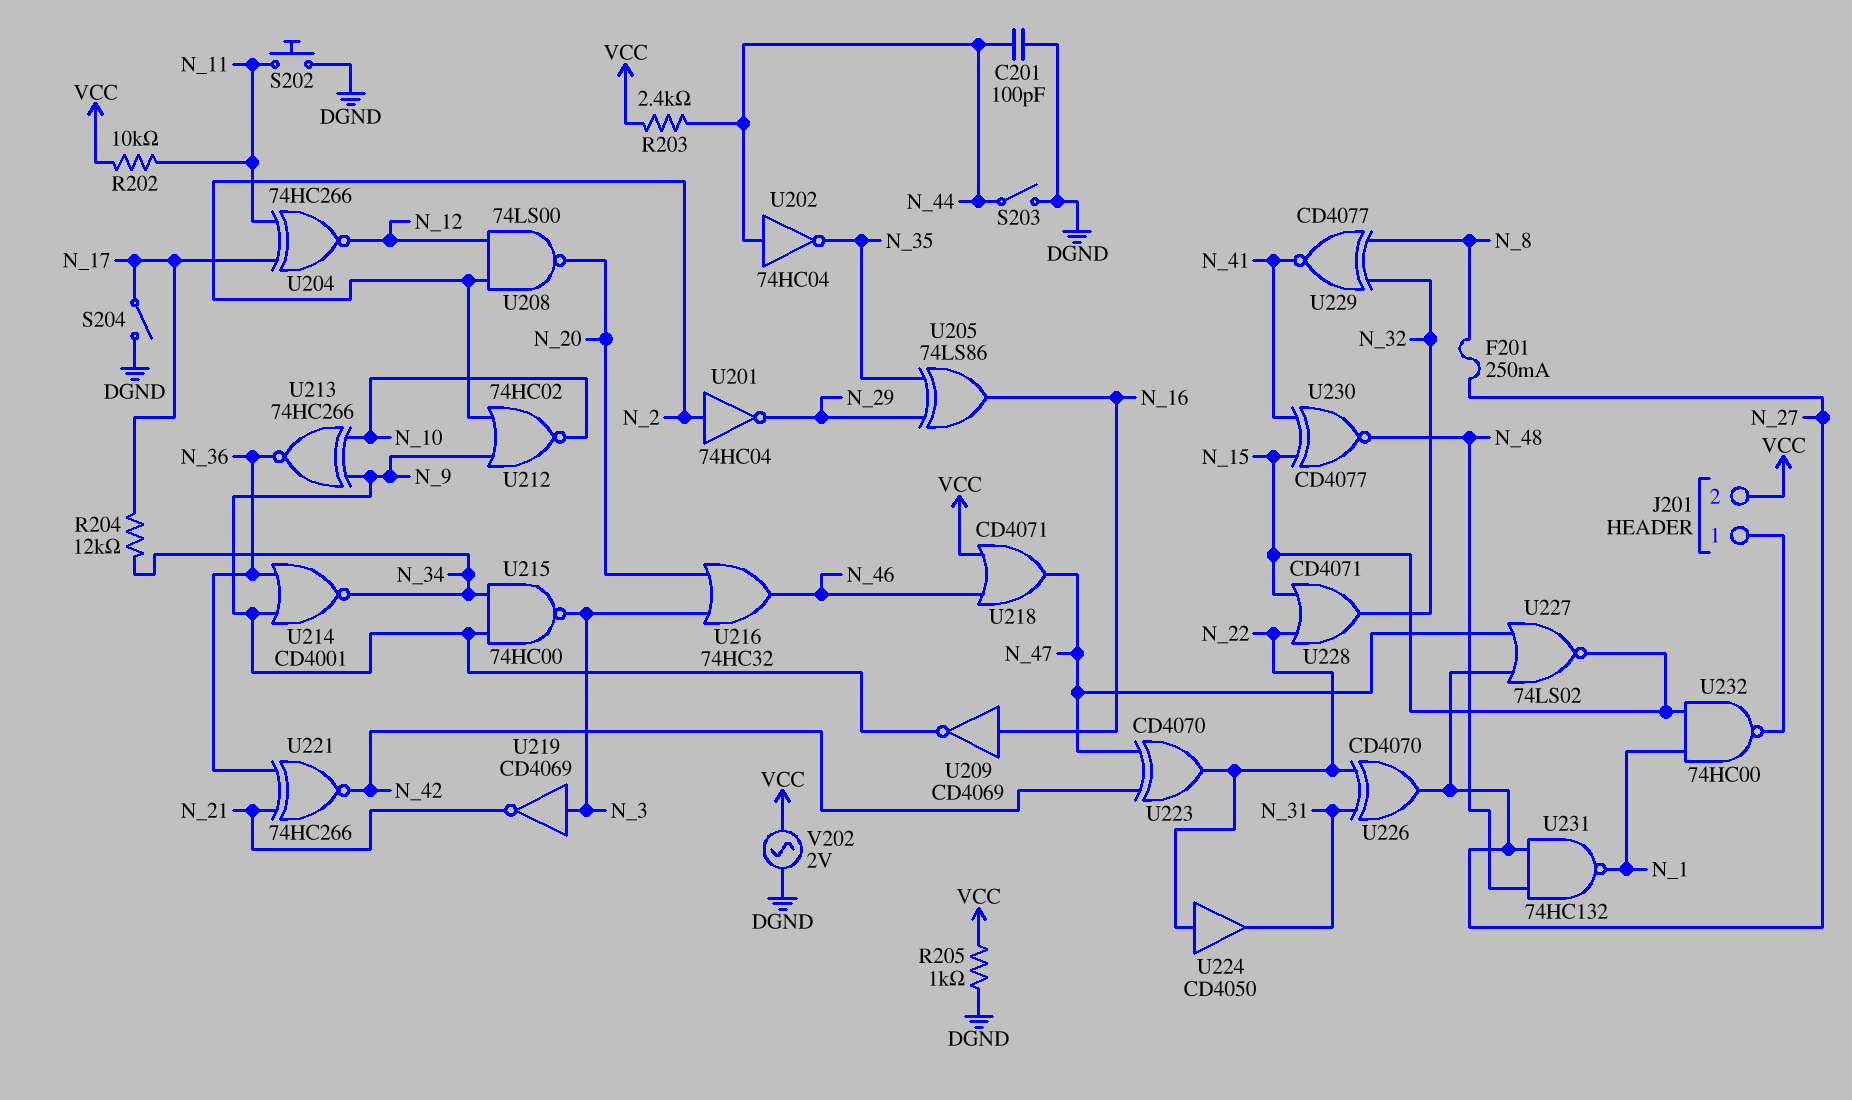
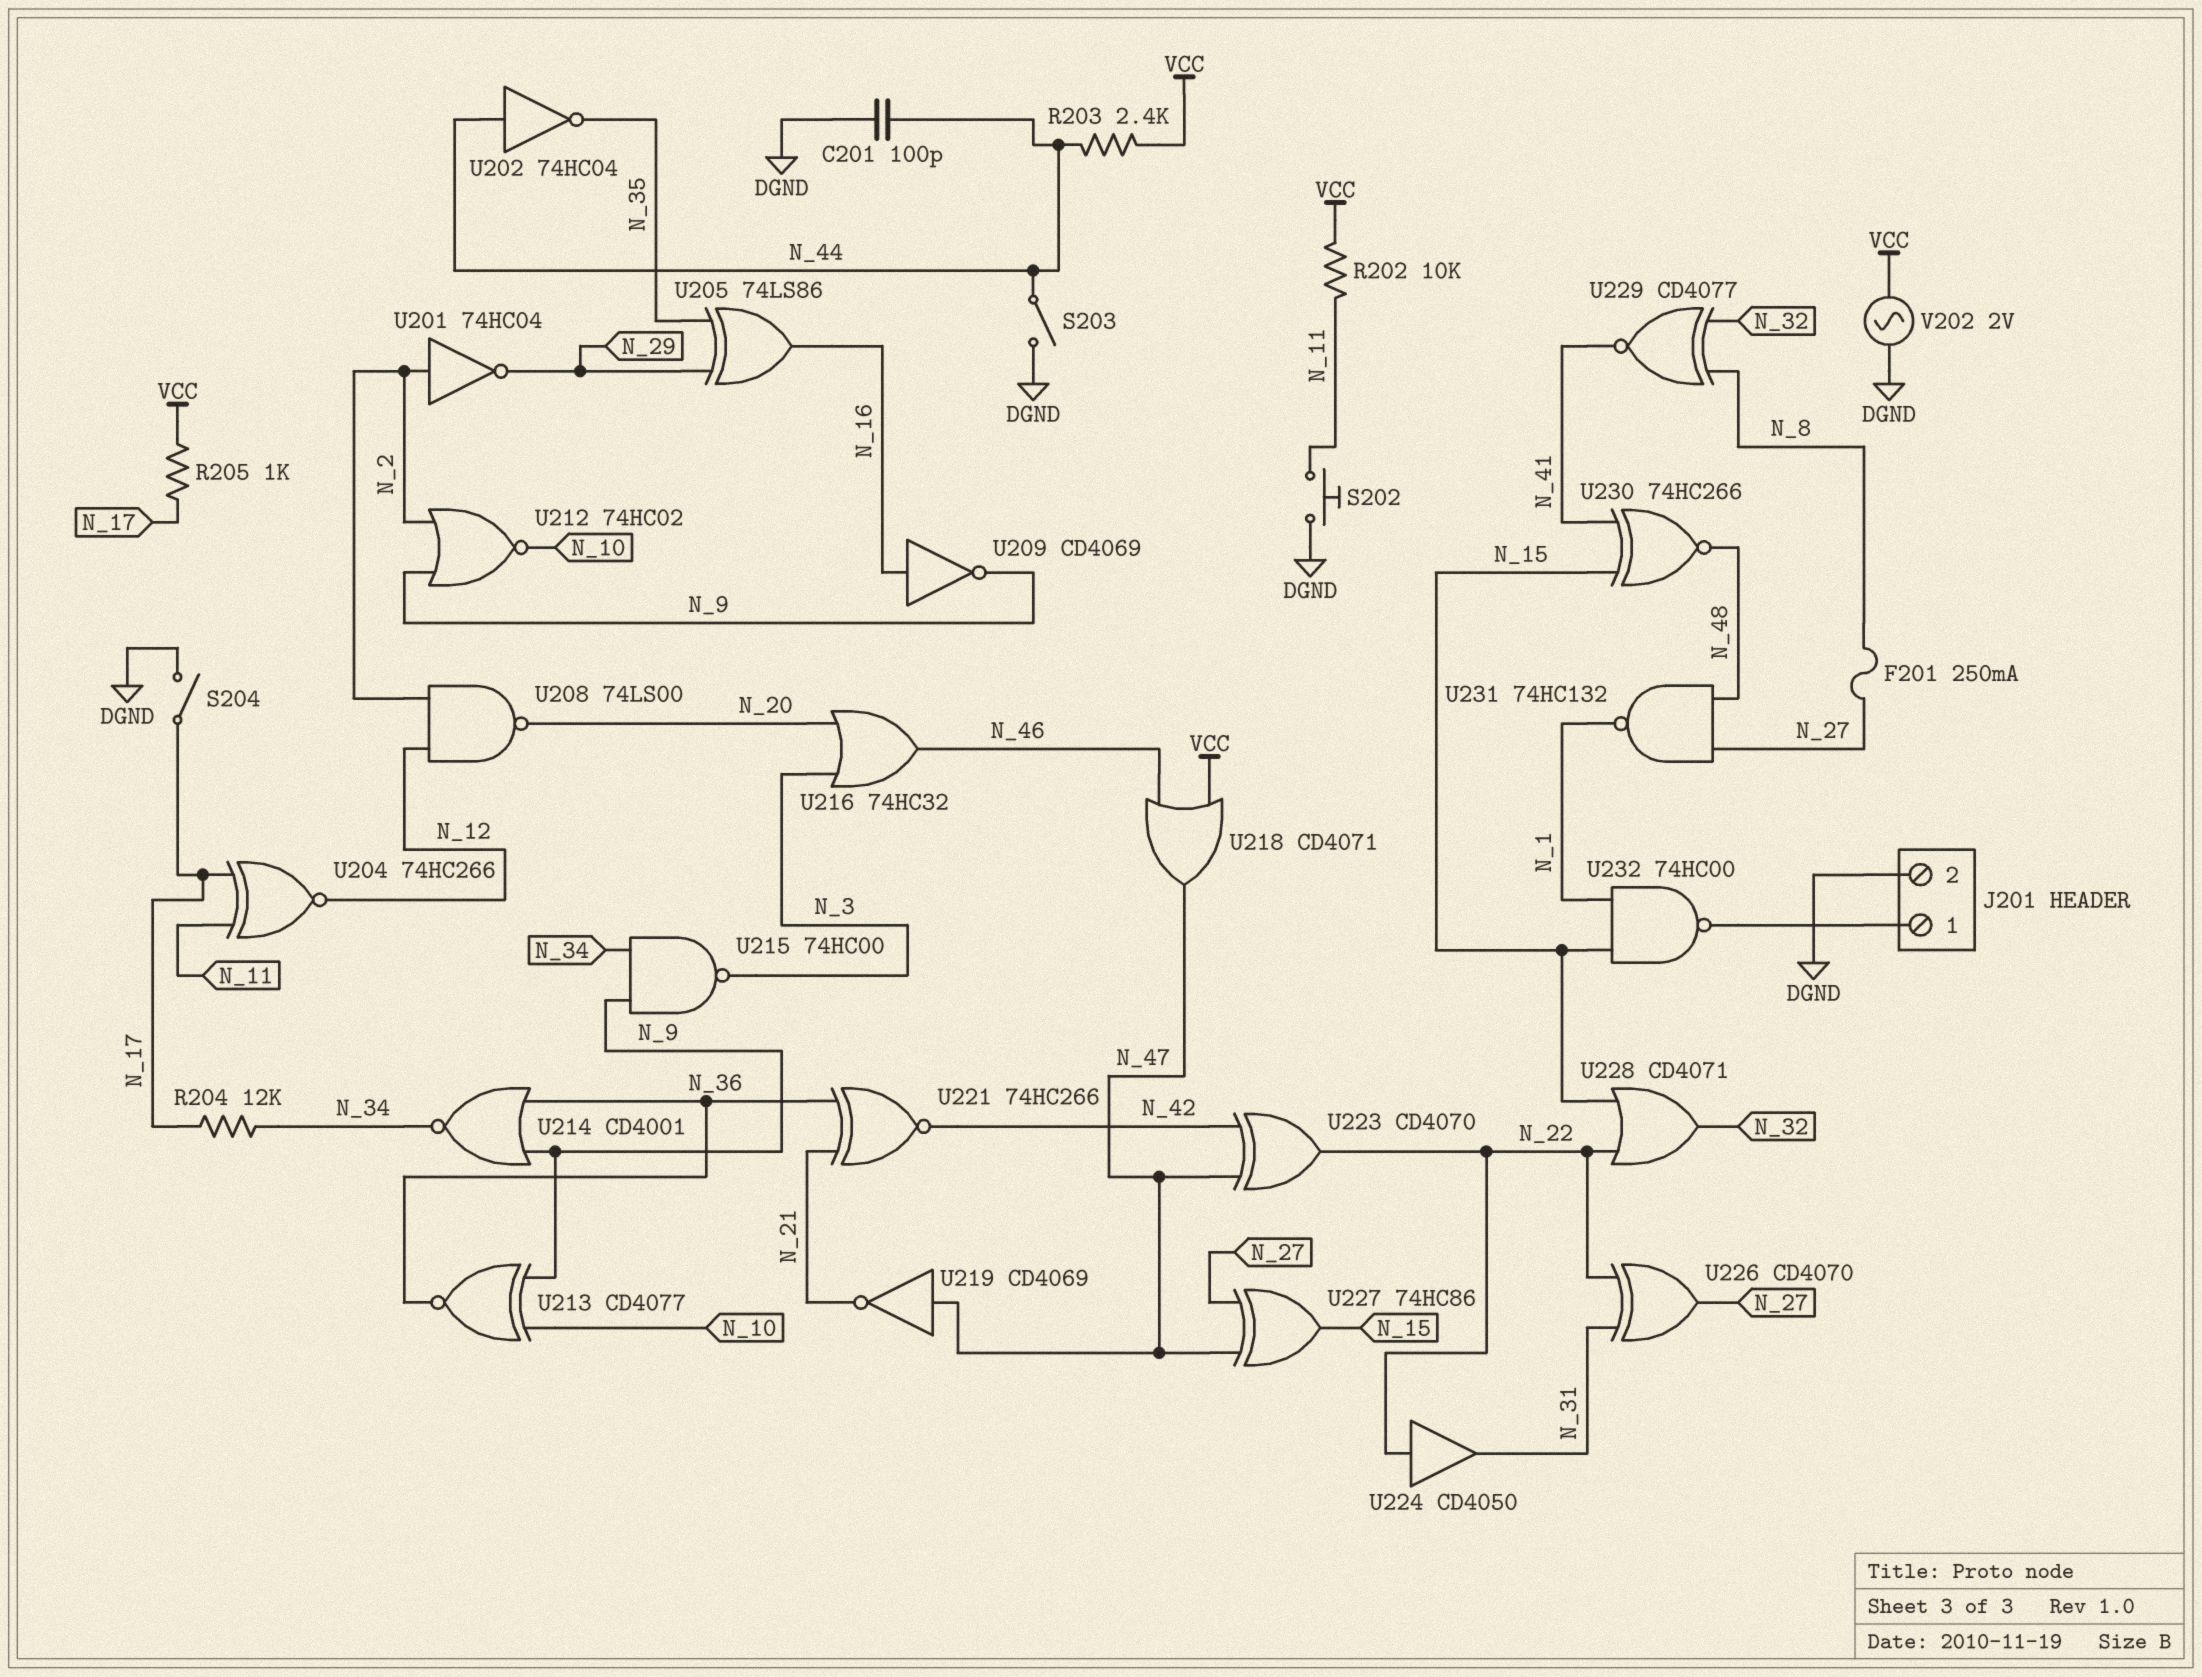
J201 pin 2: VCC -> DGND
R205: 1k (DGND, VCC) -> 1k (N_17, VCC)
U213: XNOR 74HC266 (in N_9, in N_10, out N_36) -> XNOR CD4077 (in N_9, in N_10, out N_36)
U219: NOT CD4069 (in N_3, out N_21) -> NOT CD4069 (in N_47, out N_21)
U227: NOR 74LS02 (in N_27, in N_47, out N_15) -> XOR 74HC86 (in N_27, in N_47, out N_15)
U230: XNOR CD4077 (in N_15, in N_41, out N_48) -> XNOR 74HC266 (in N_15, in N_41, out N_48)

